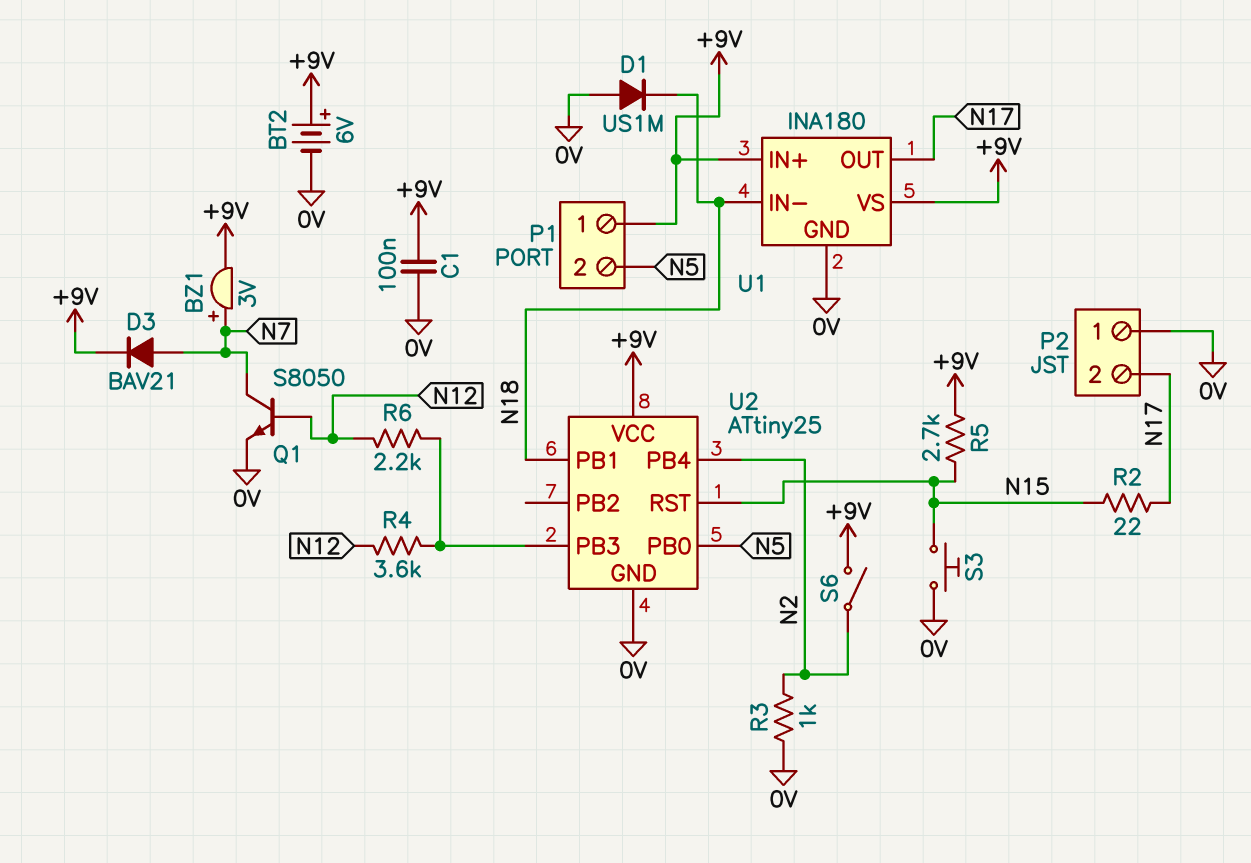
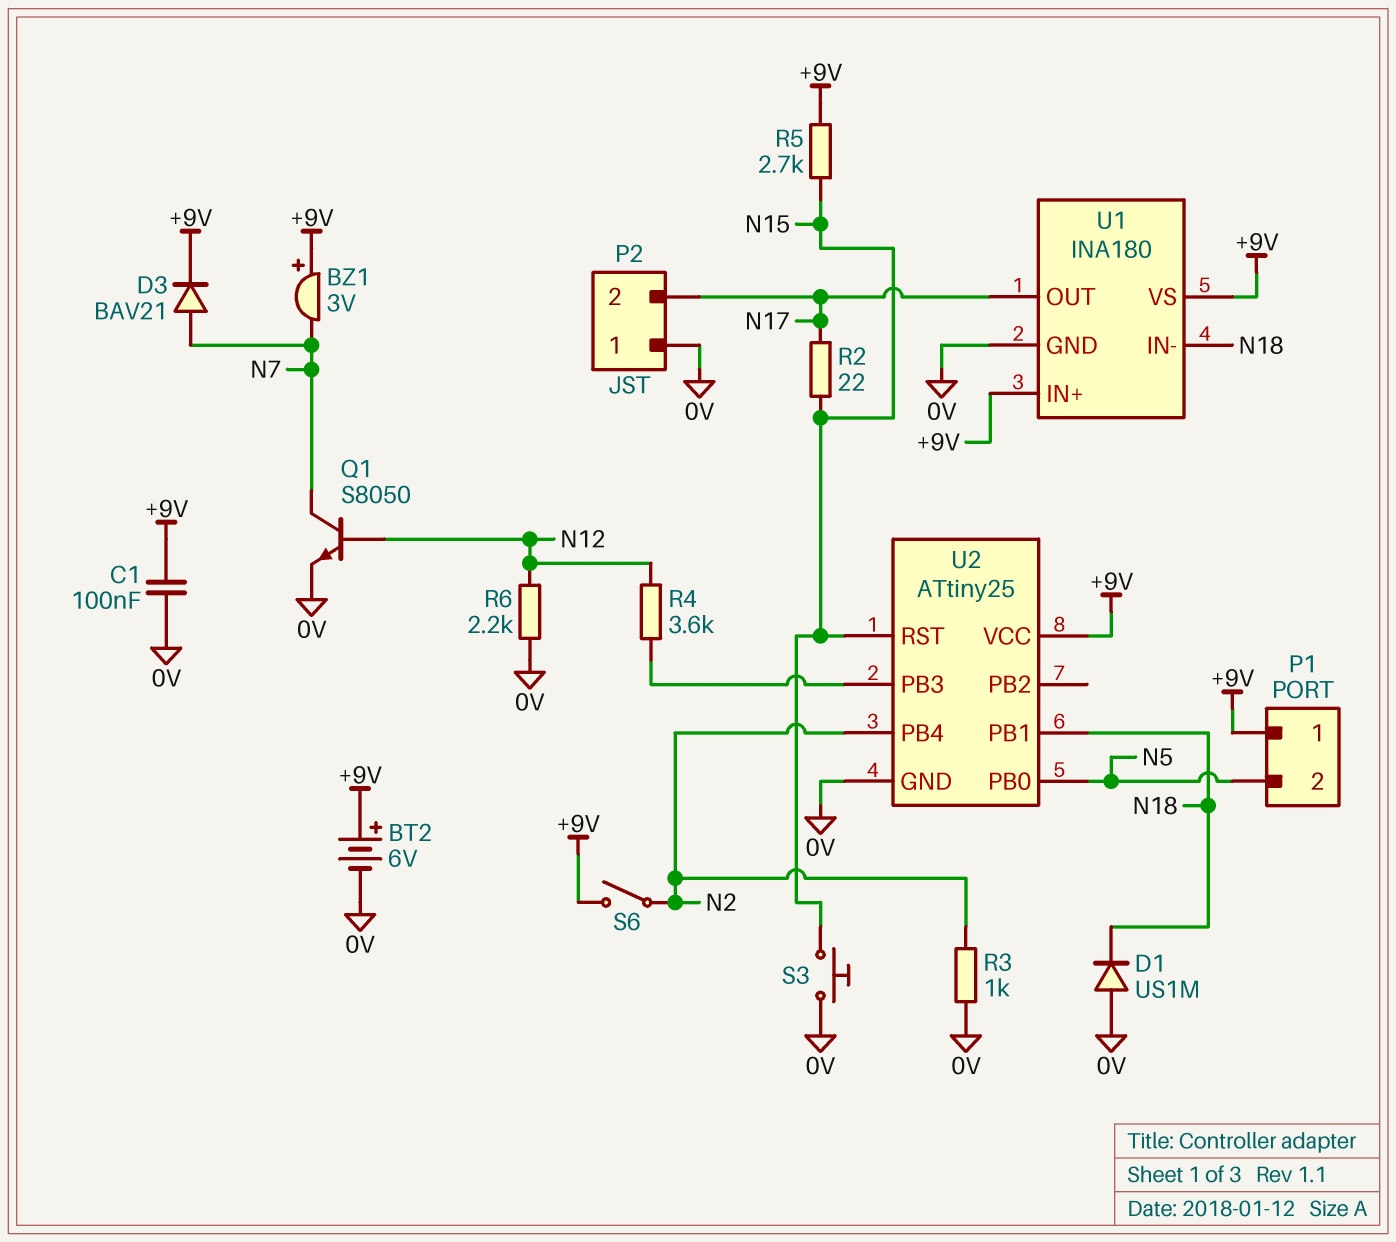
BZ1: buzzer 3V (plus N7, minus +9V) -> buzzer 3V (plus +9V, minus N7)
R6: 2.2k (N12, U2/PB3) -> 2.2k (0V, N12)

